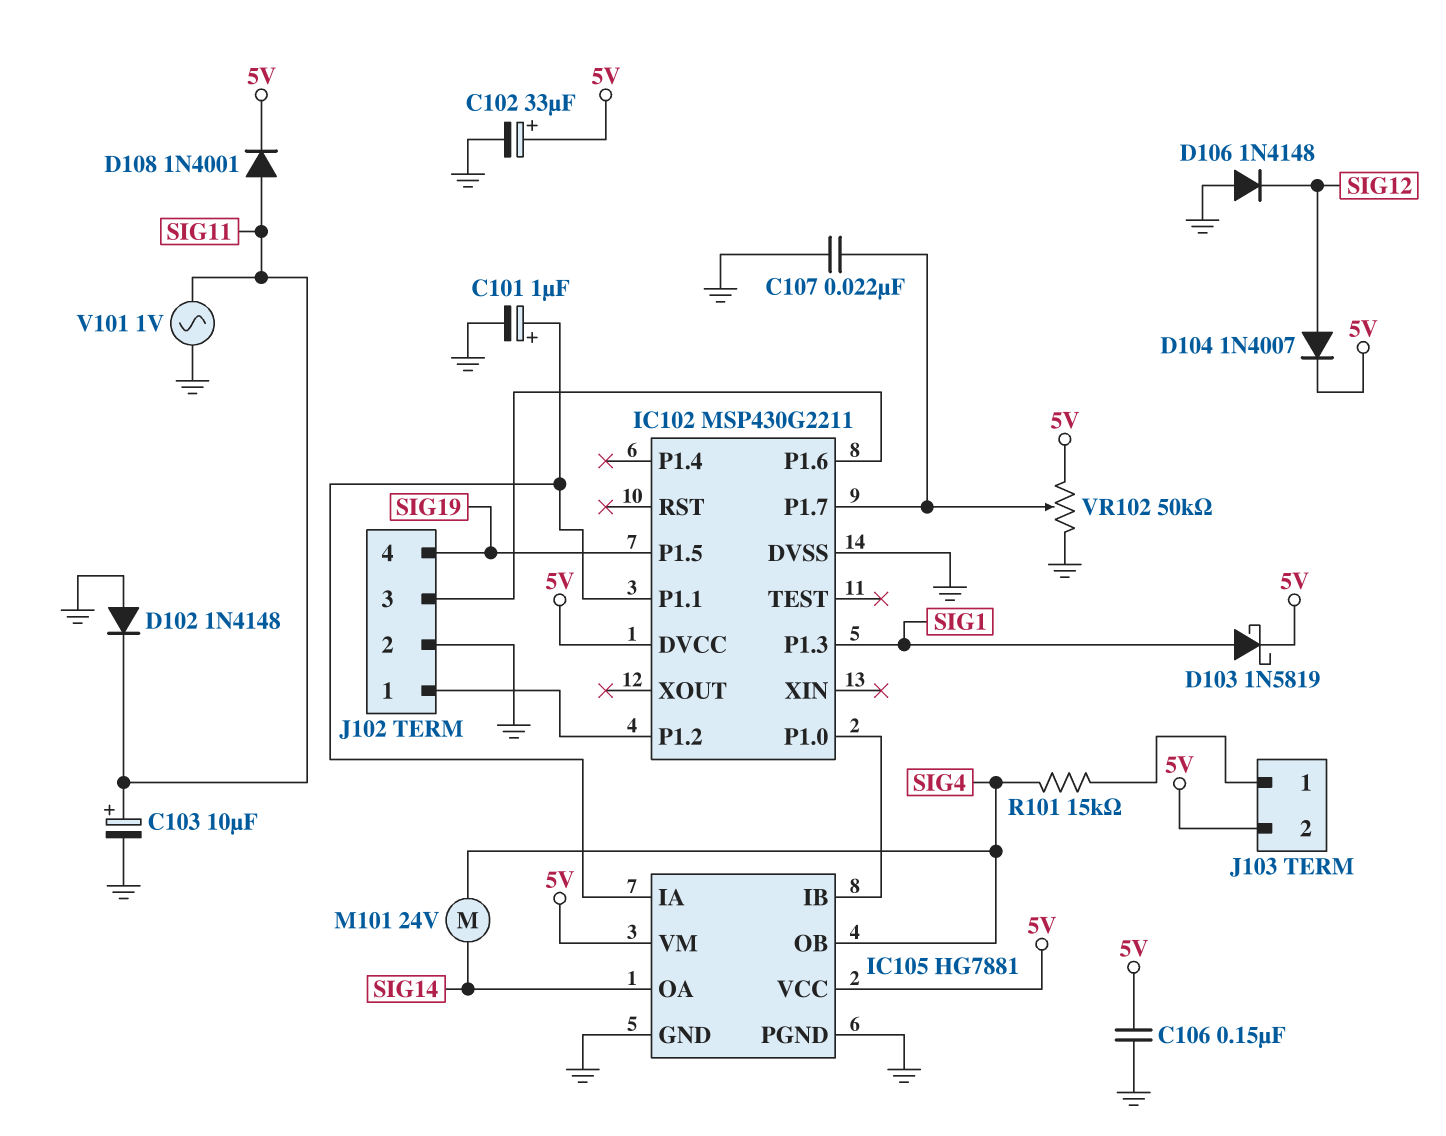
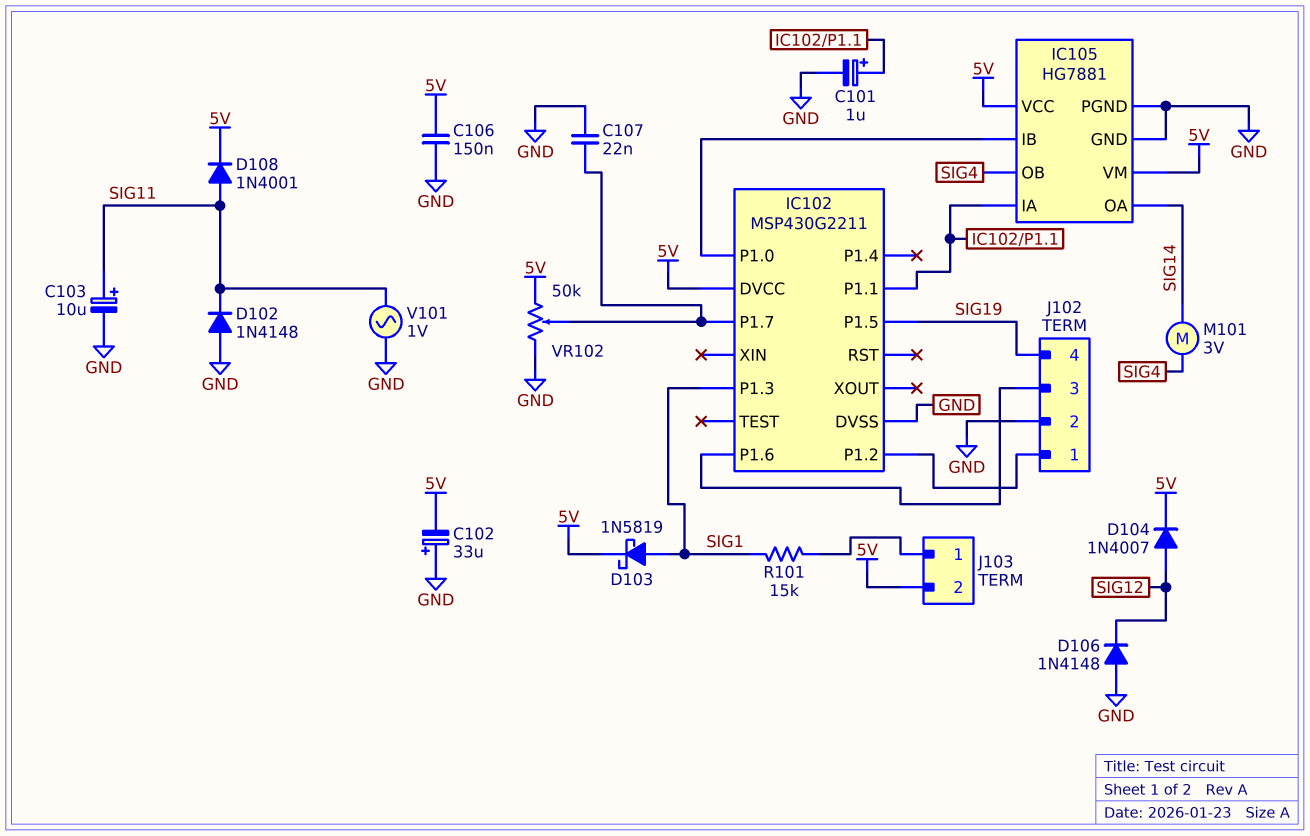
C102: 33uF (plus 5V, minus GND) -> 33uF (plus GND, minus 5V)
M101: motor 24V (SIG4, SIG14) -> motor 3V (SIG4, SIG14)
R101: 15k (J103/1, SIG4) -> 15k (J103/1, SIG1)

